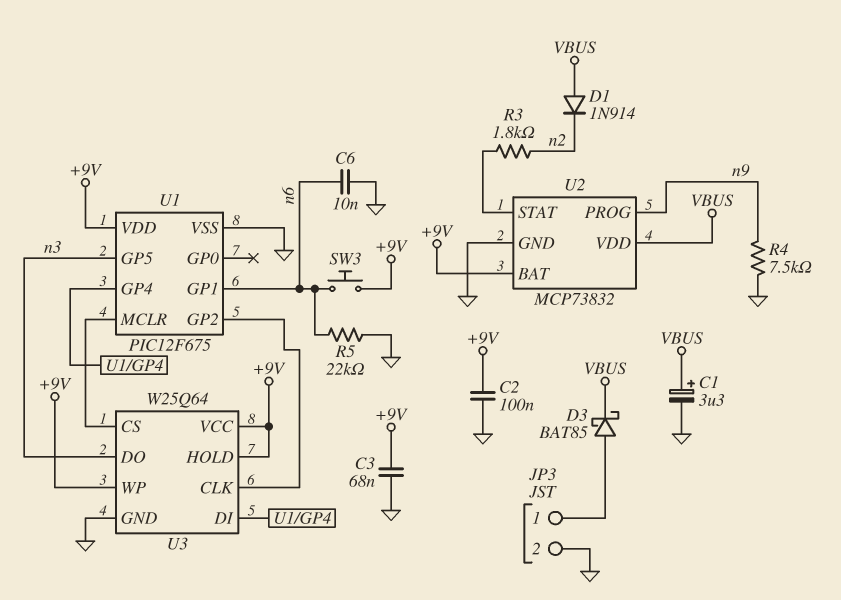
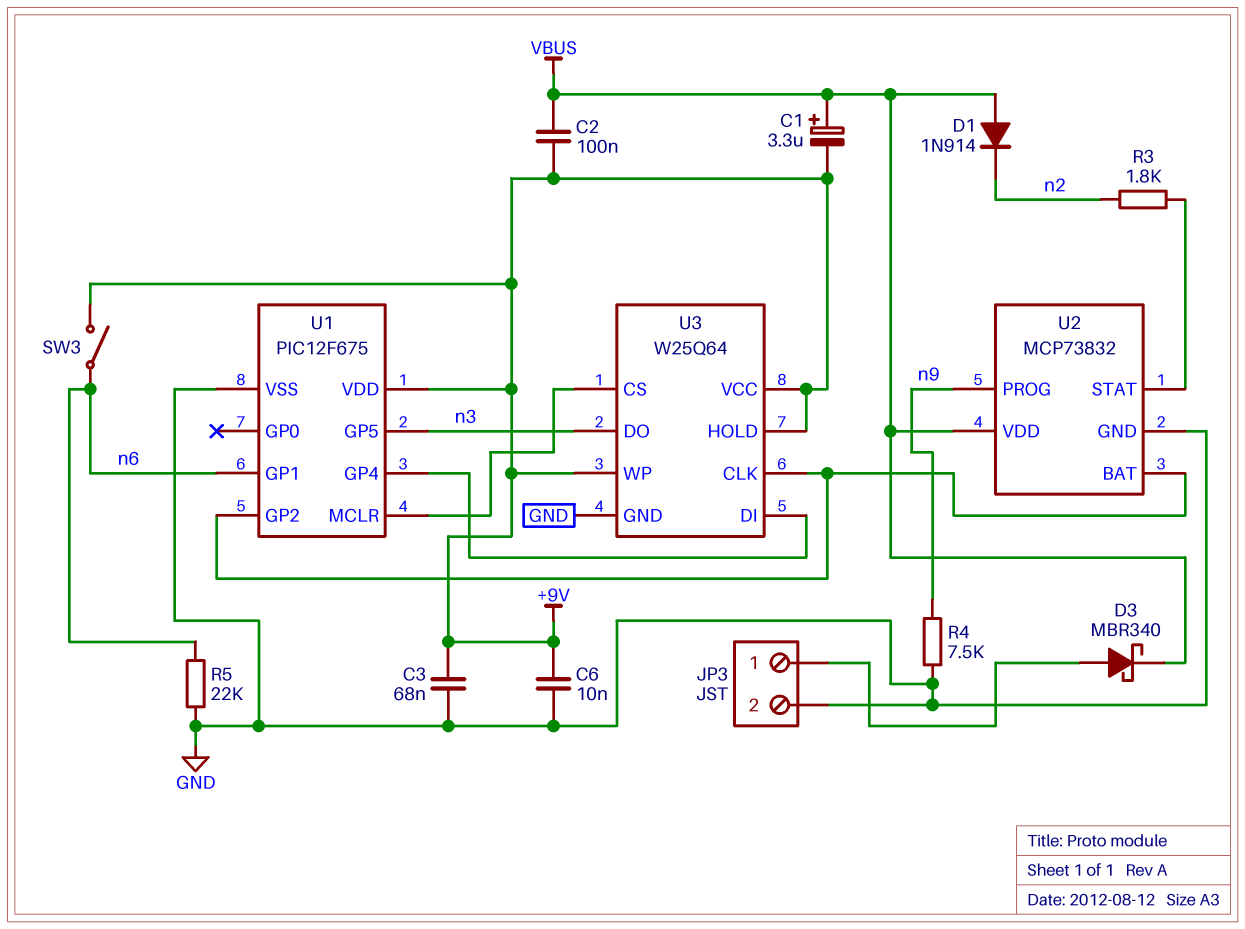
C1: 3.3uF (plus VBUS, minus GND) -> 3.3uF (plus VBUS, minus +9V)
C2: 100nF (+9V, GND) -> 100nF (+9V, VBUS)
C6: 10nF (GND, n6) -> 10nF (+9V, GND)
D3: schottky BAT85 (A JP3/1, K VBUS) -> schottky MBR340 (A JP3/1, K VBUS)
SW3: button (+9V, n6) -> switch (+9V, n6)
U2 pin BAT: +9V -> U1/GP2

